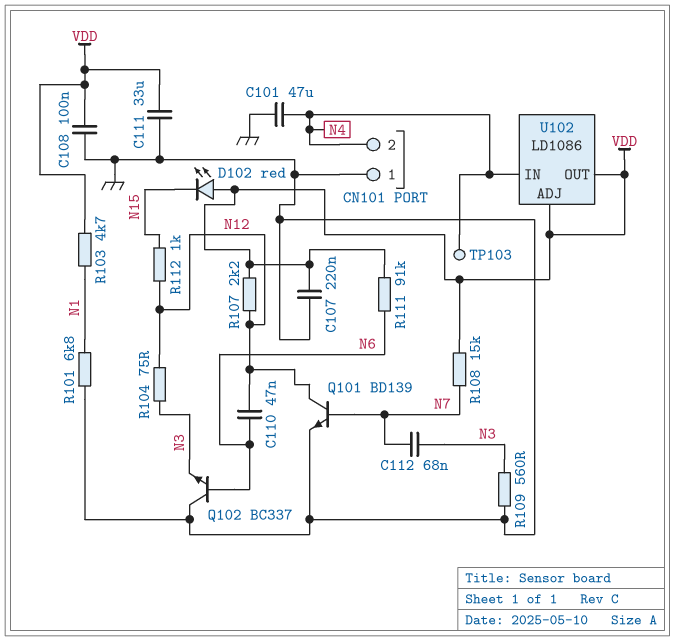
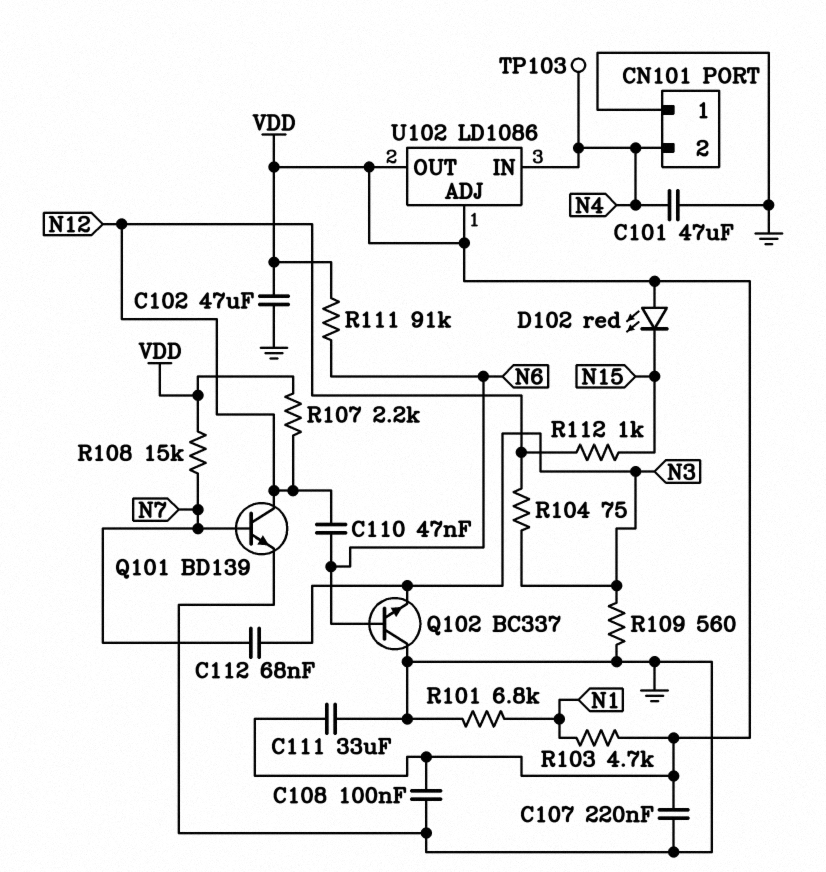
C102: none -> 47uF (GND, VDD)

